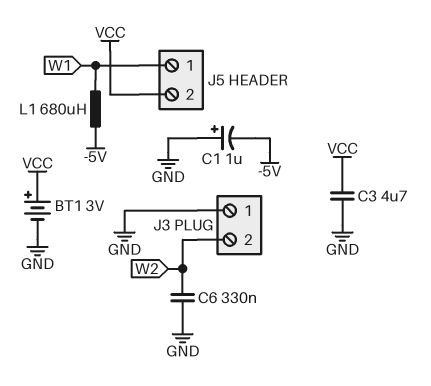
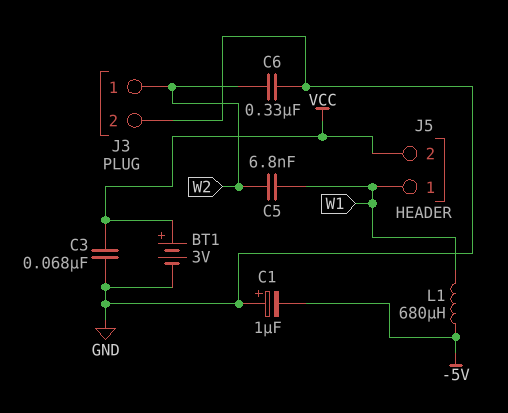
C3: 4.7uF (GND, VCC) -> 68nF (GND, VCC)
C5: none -> 6.8nF (W1, W2)
J3 pin 1: GND -> W2
J3 pin 2: W2 -> GND

